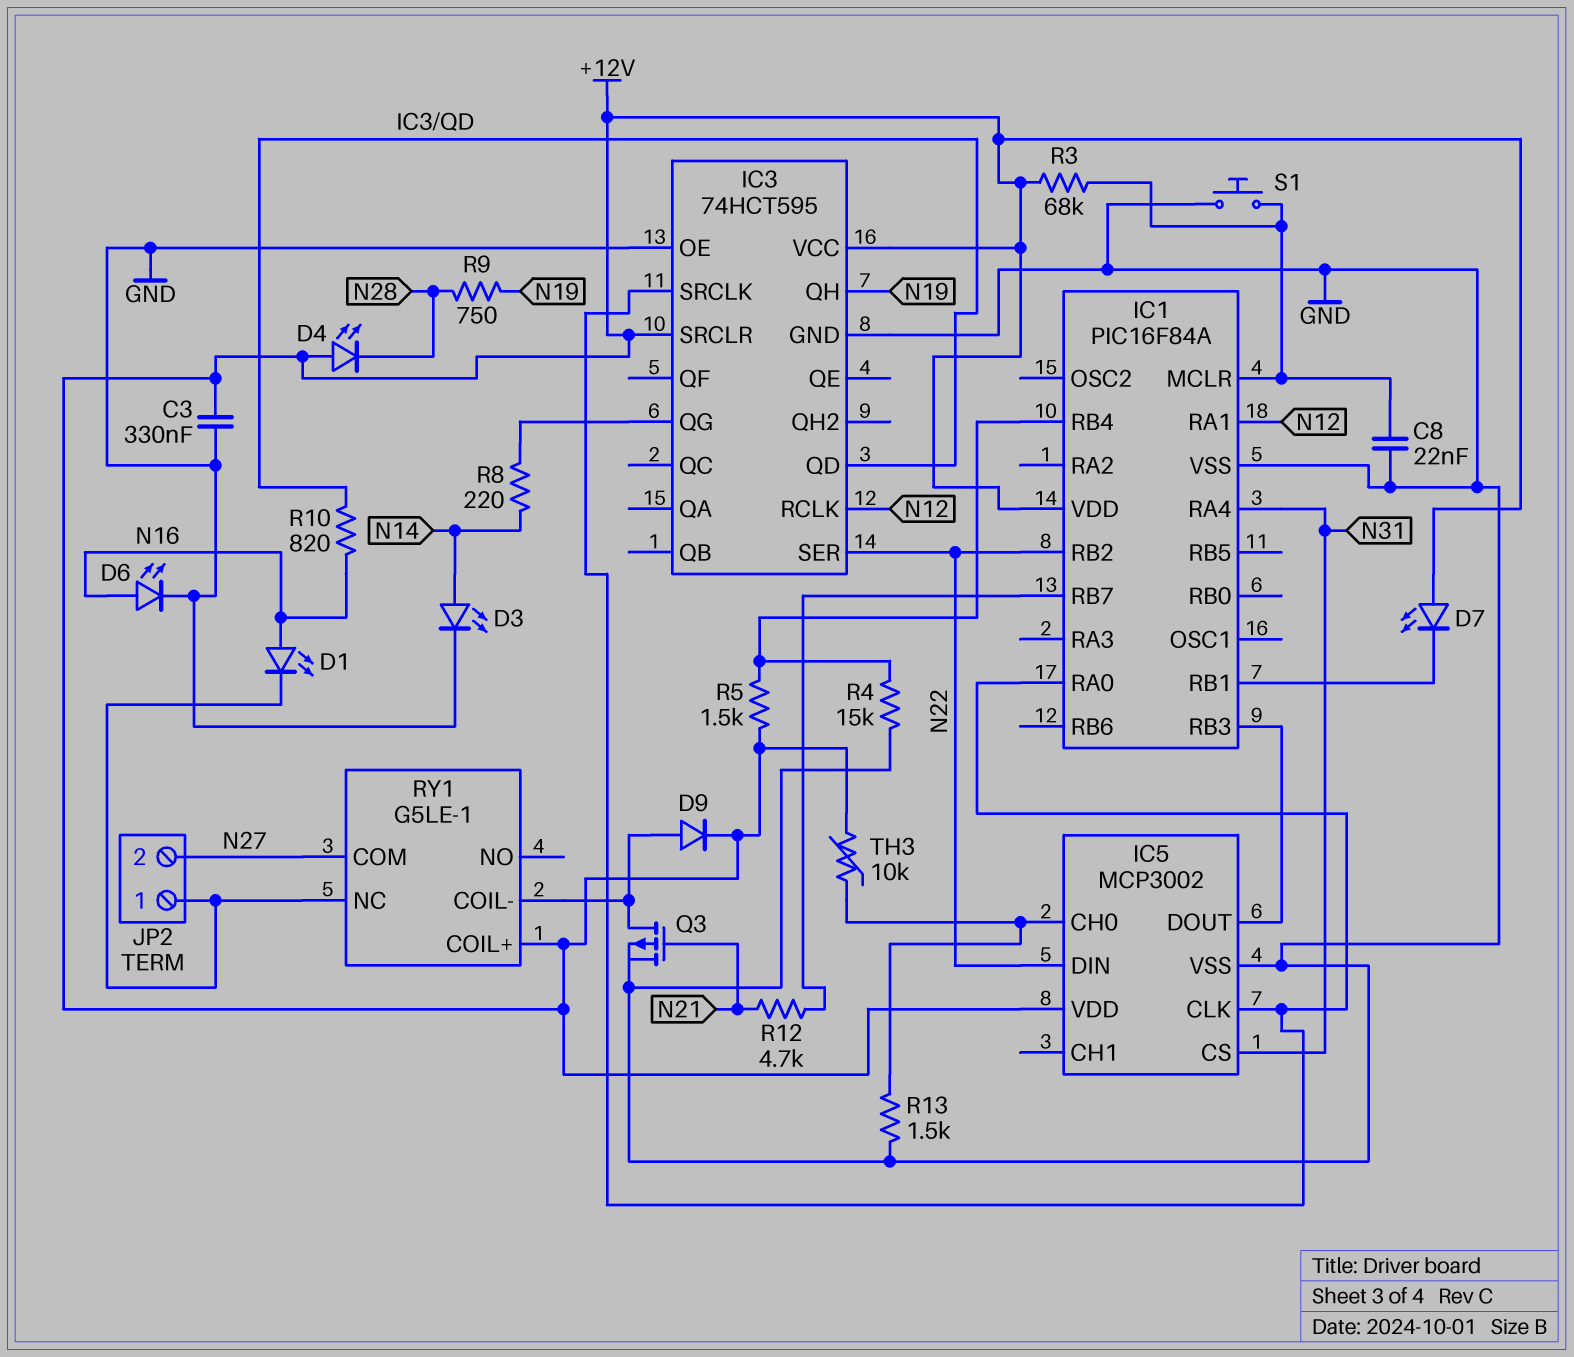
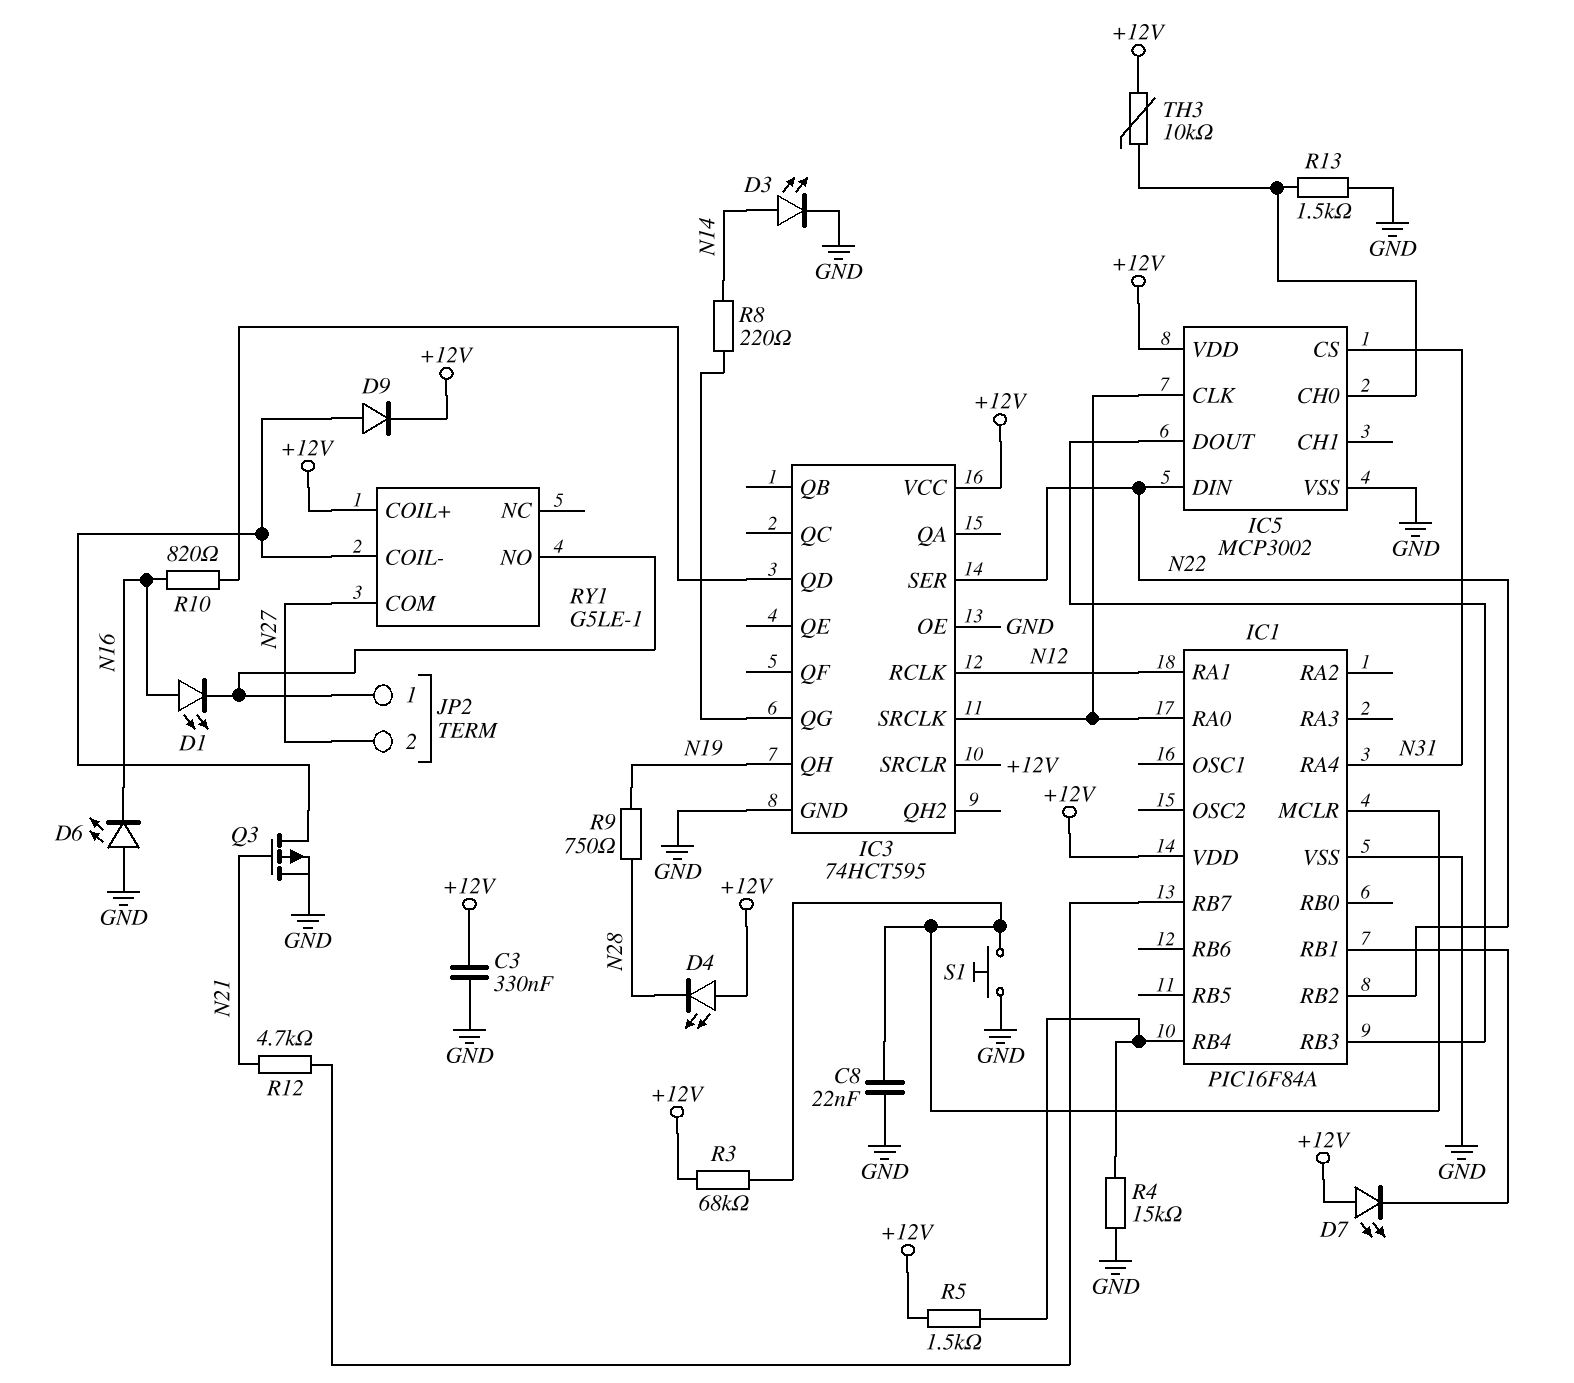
D6: LED (A N16, K GND) -> LED (A GND, K N16)
RY1 pin NC: JP2/1 -> none
RY1 pin NO: none -> JP2/1

